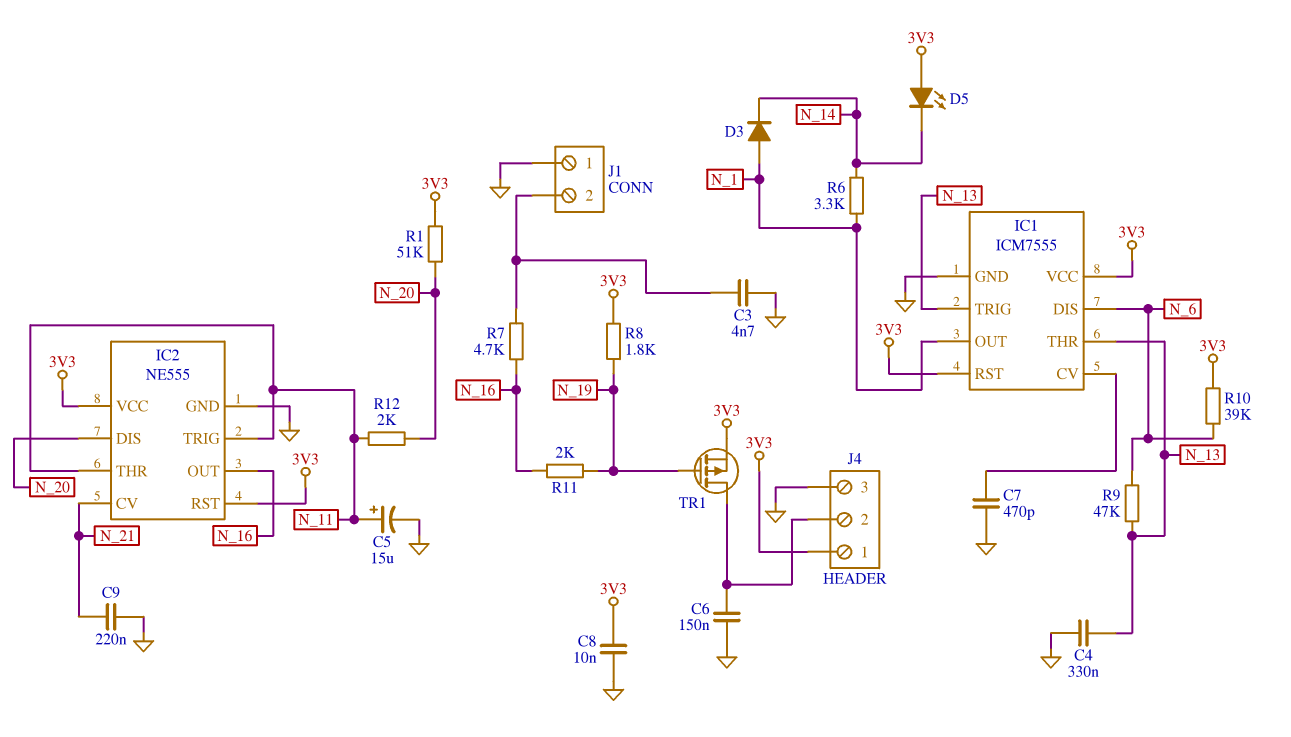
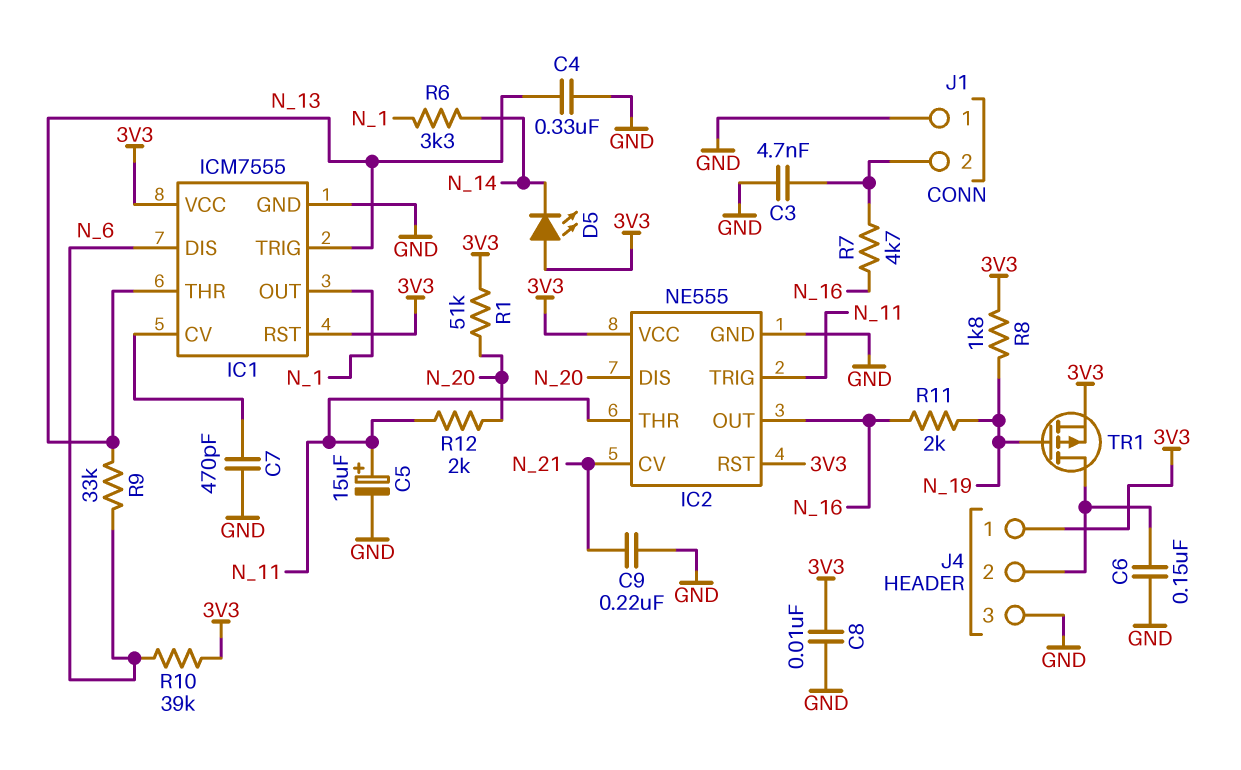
D3: diode (A N_1, K N_14) -> none
R9: 47k (N_6, N_13) -> 33k (N_6, N_13)

